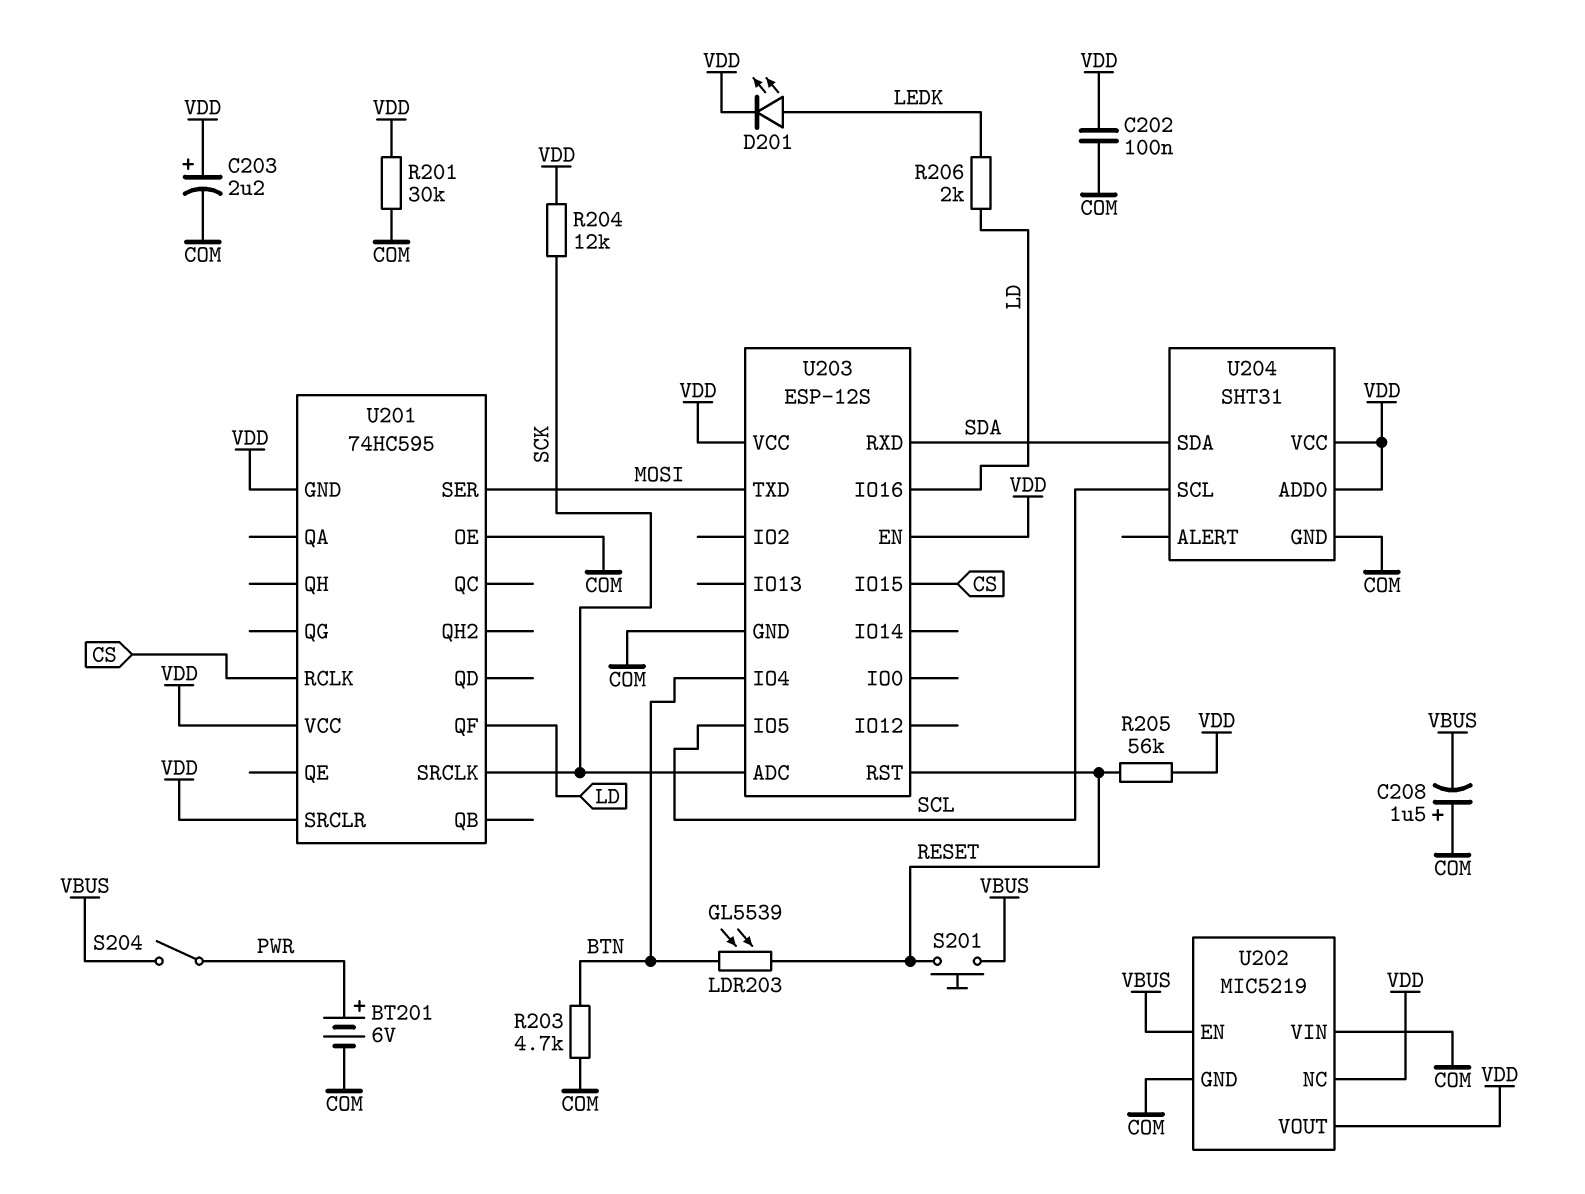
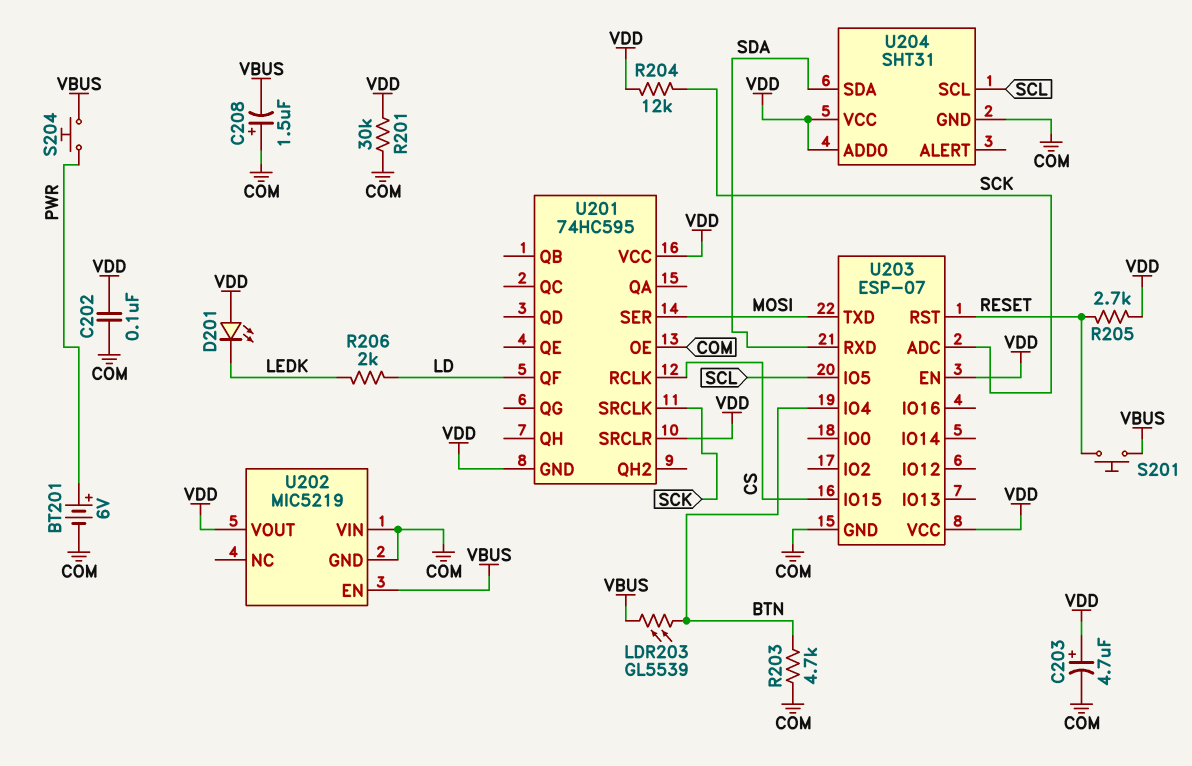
C203: 2.2uF (plus VDD, minus COM) -> 4.7uF (plus VDD, minus COM)
D201: LED (A LEDK, K VDD) -> LED (A VDD, K LEDK)
LDR203: GL5539 (BTN, RESET) -> GL5539 (BTN, VBUS)
R205: 56k (RESET, VDD) -> 2.7k (RESET, VDD)
S204: switch (PWR, VBUS) -> button (PWR, VBUS)
U202 pin NC: VDD -> none
U203: ESP-12S -> ESP-07
U203 pin IO16: LD -> none

